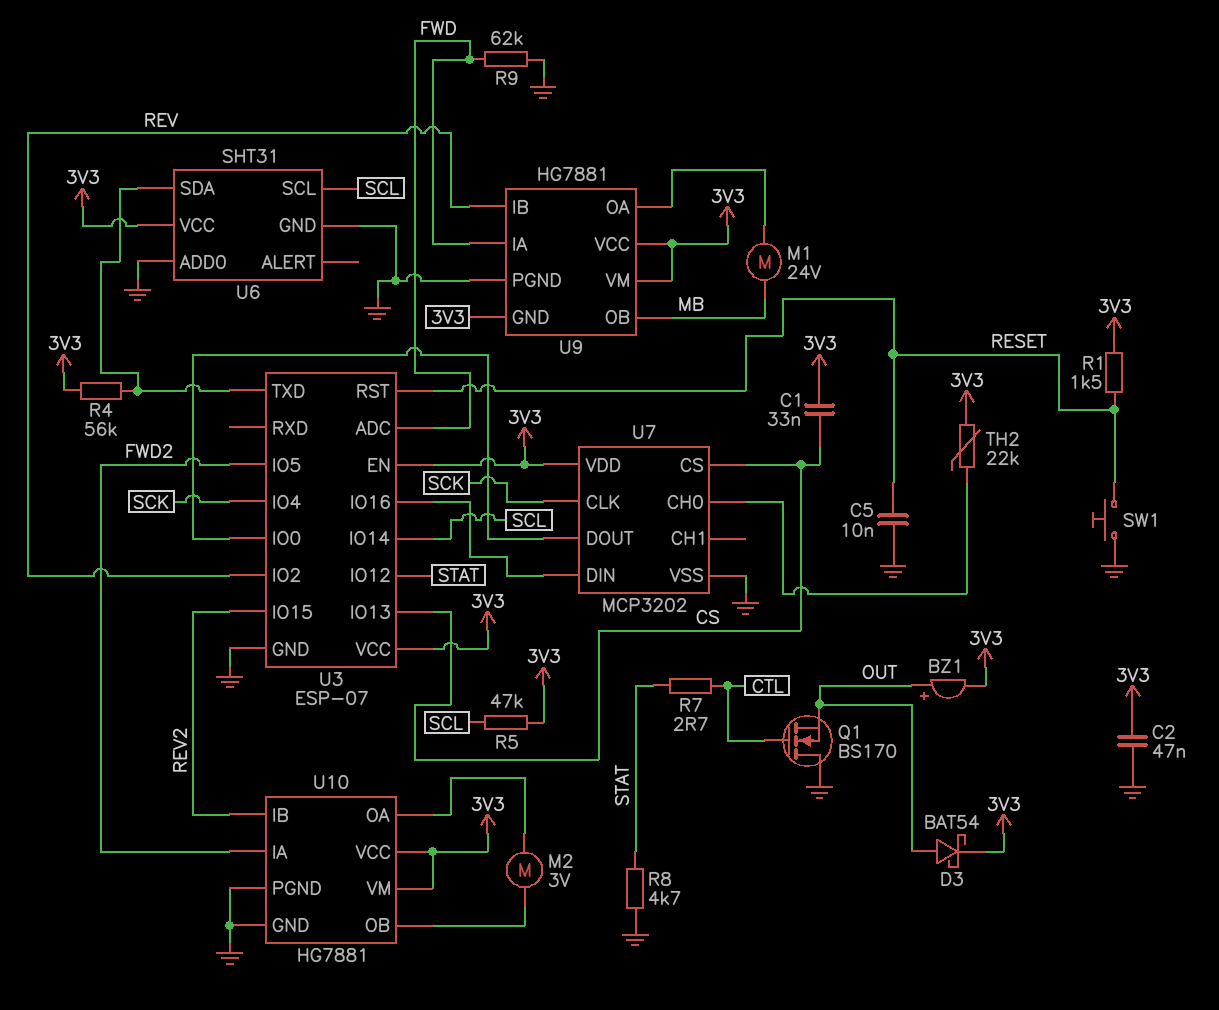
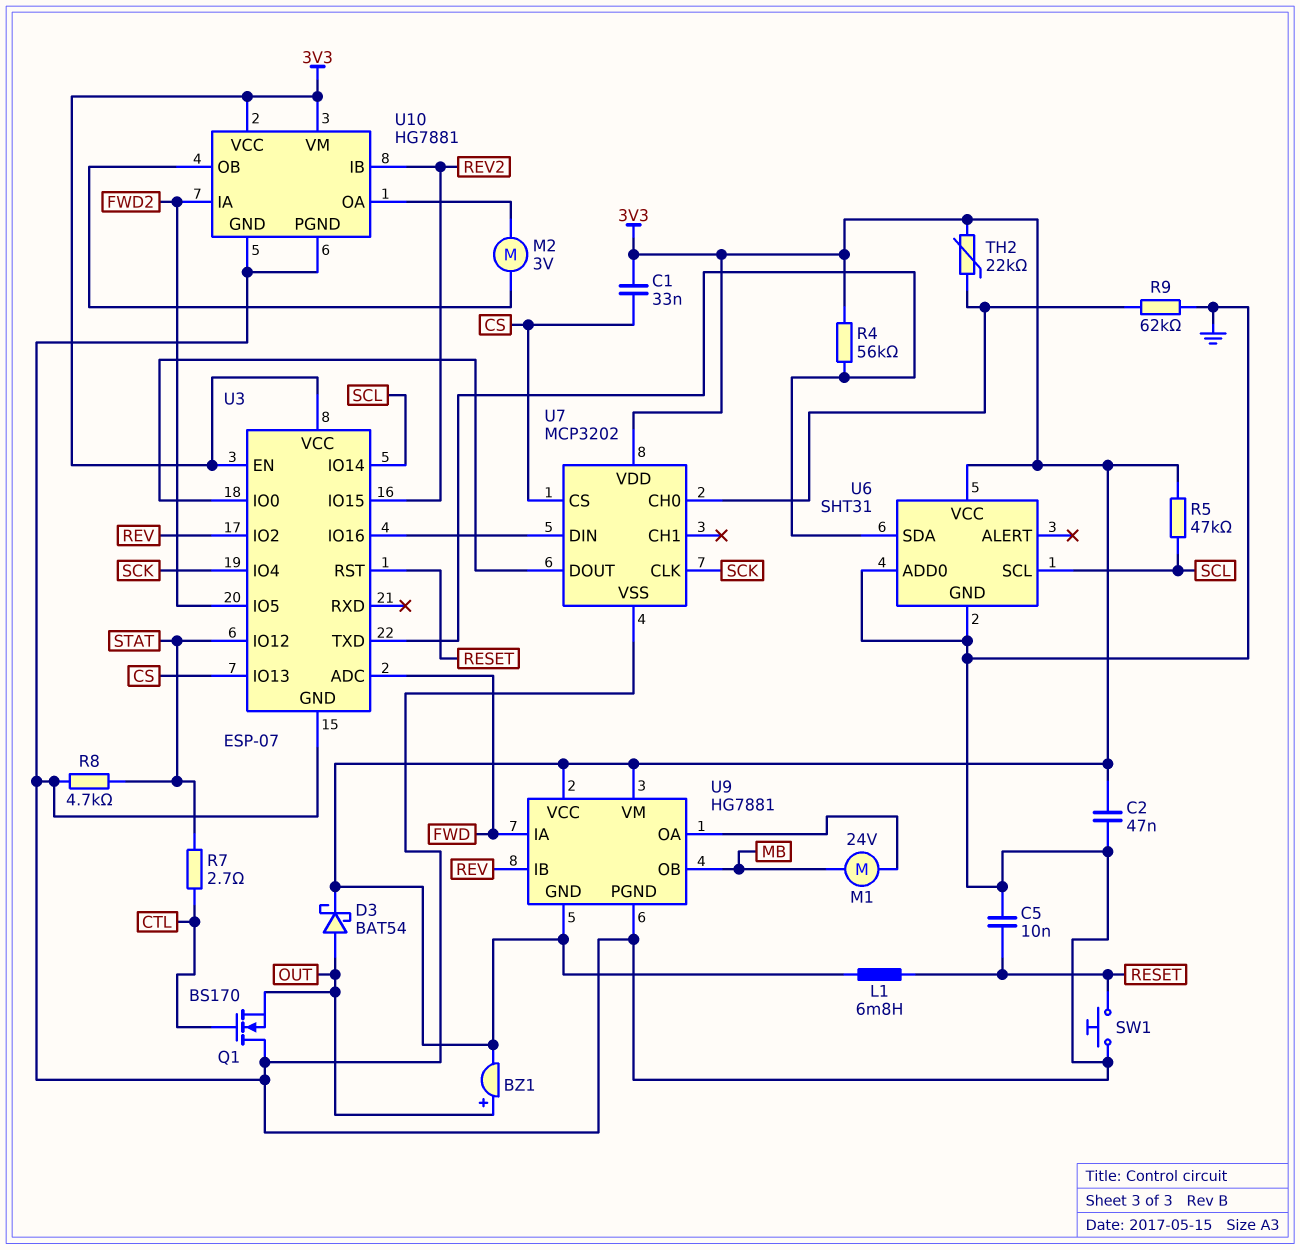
L1: none -> 6.8mH (3V3, RESET)
R1: 1.5k (3V3, RESET) -> none
R9: 62k (FWD, GND) -> 62k (GND, U7/CH0)

